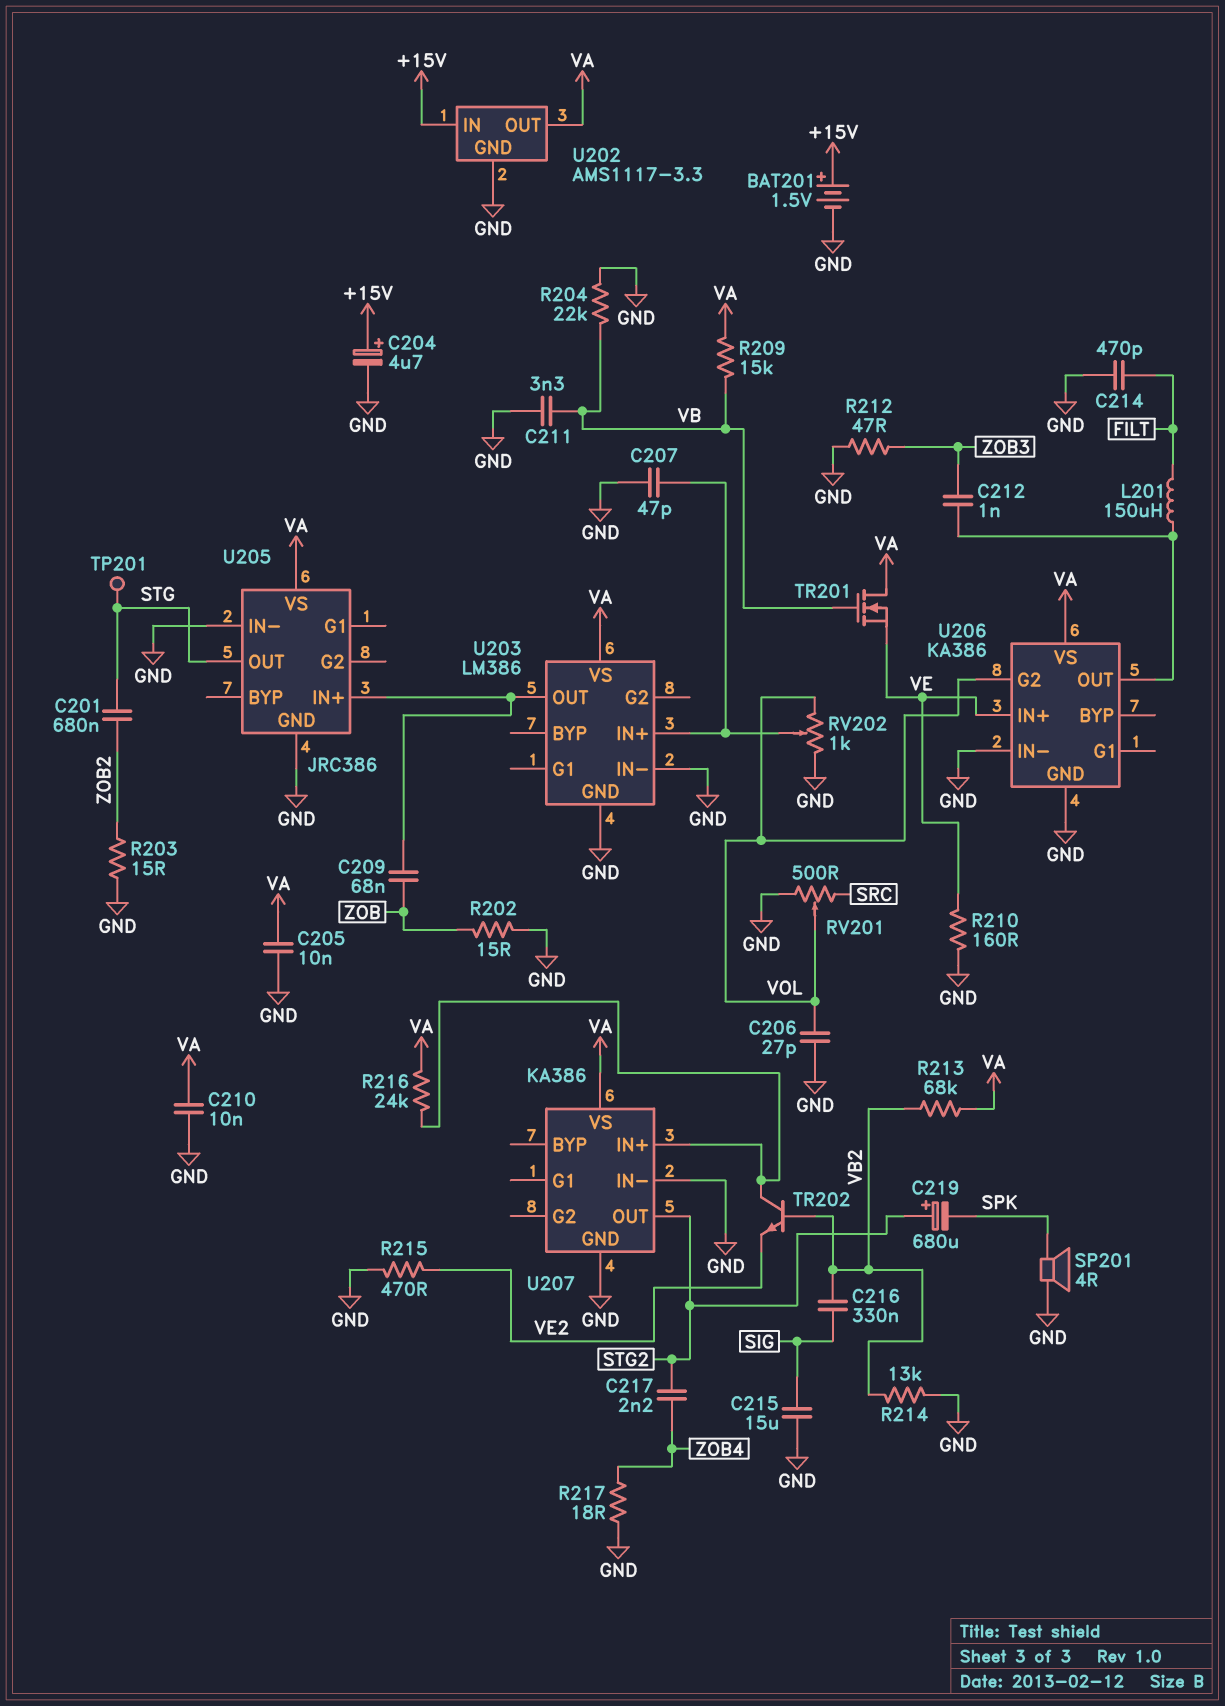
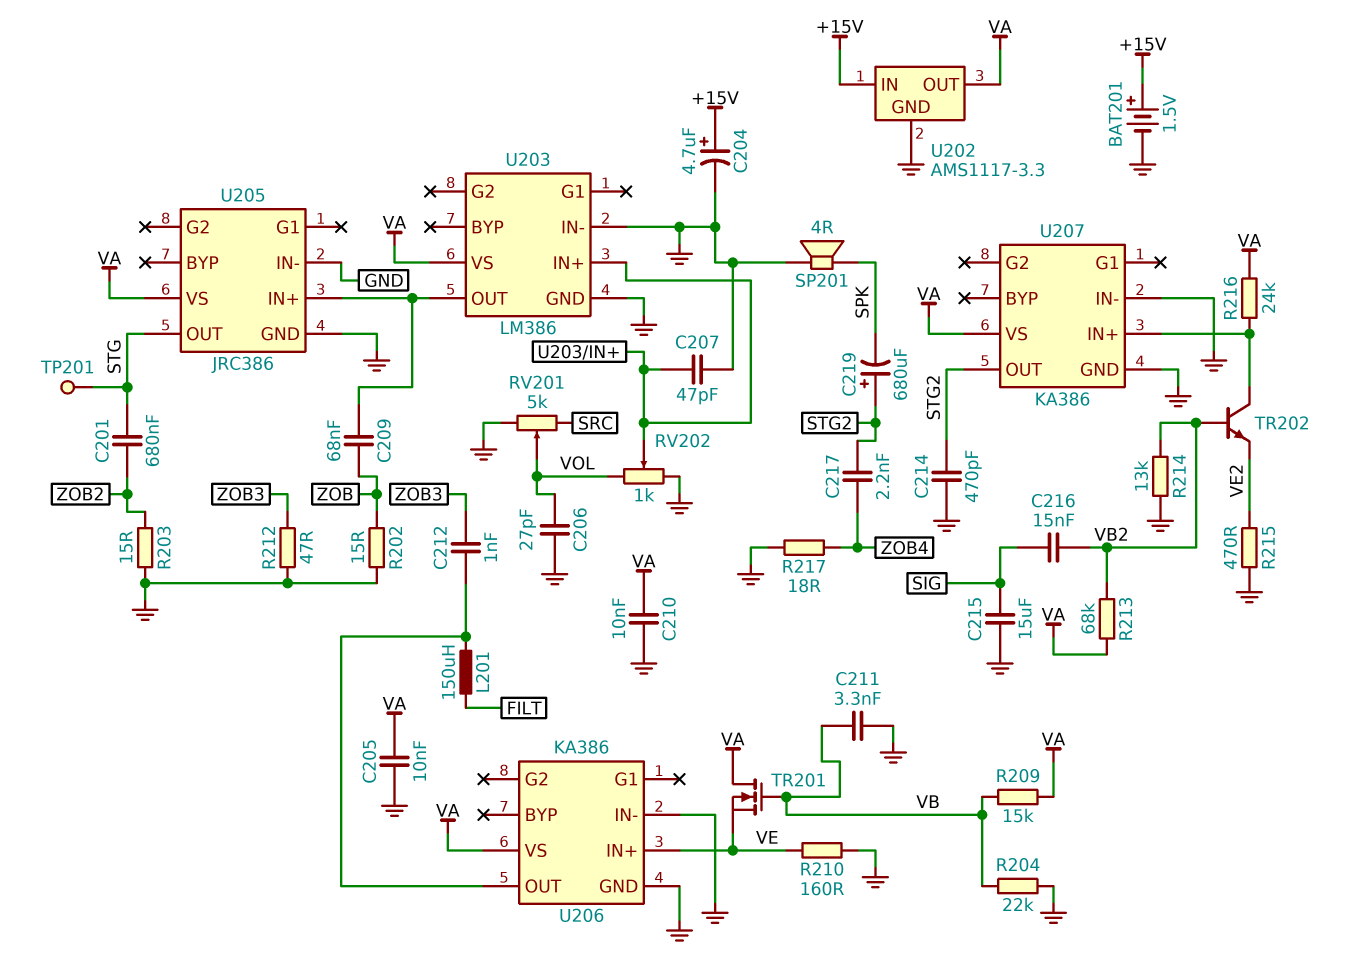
C214: 470pF (FILT, GND) -> 470pF (GND, STG2)
C216: 330nF (SIG, VB2) -> 15nF (SIG, VB2)
RV201: 500 (GND, SRC, wiper VOL) -> 5k (GND, SRC, wiper VOL)
U206 pin G2: VOL -> none

